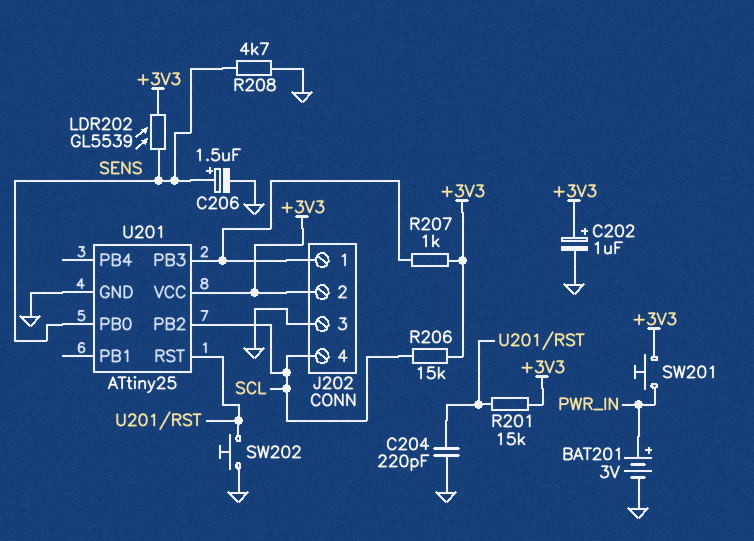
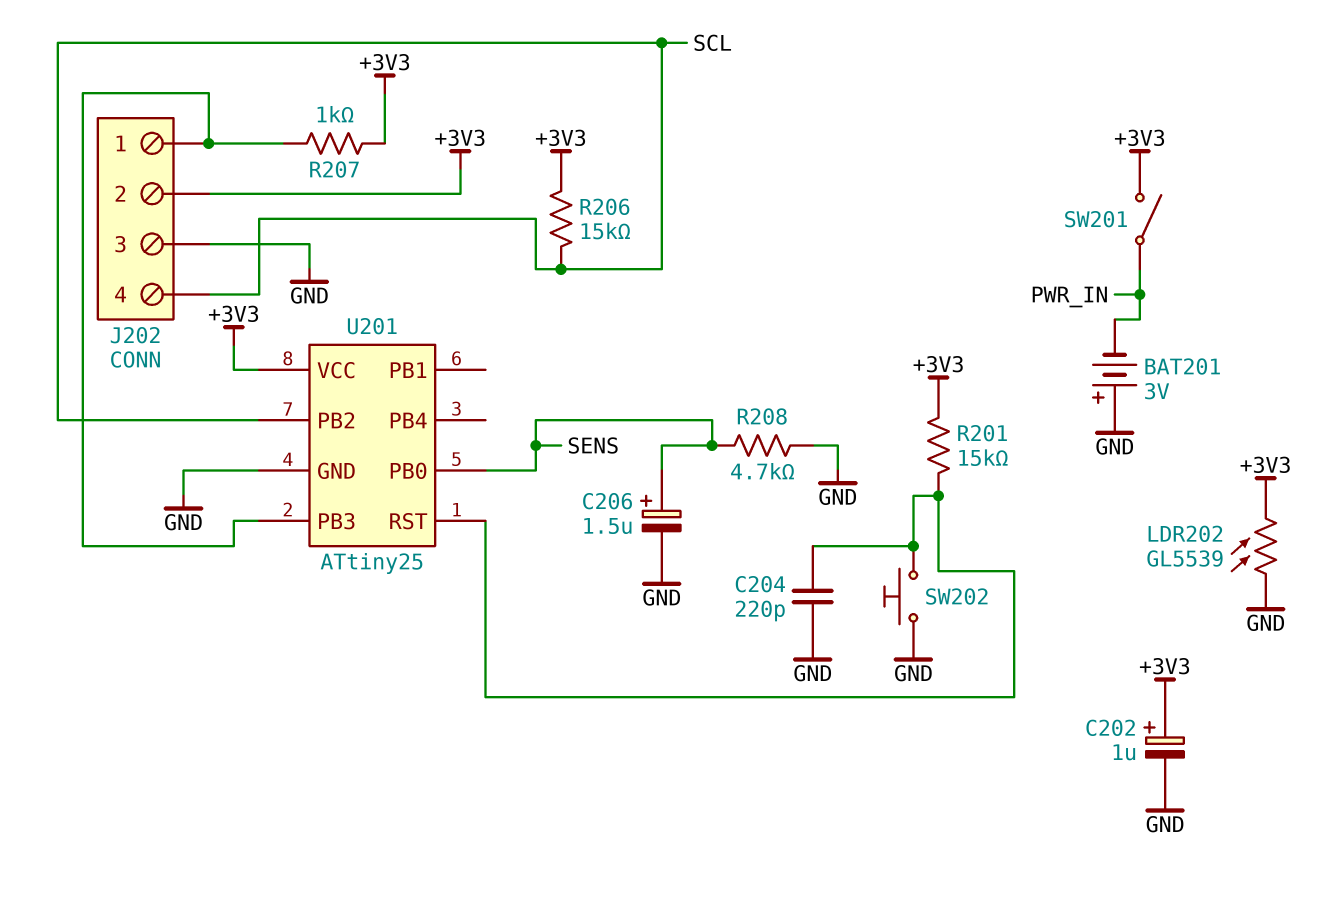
BAT201: 3V (plus PWR_IN, minus GND) -> 3V (plus GND, minus PWR_IN)
LDR202: GL5539 (+3V3, SENS) -> GL5539 (+3V3, GND)
SW201: button (+3V3, PWR_IN) -> switch (+3V3, PWR_IN)

